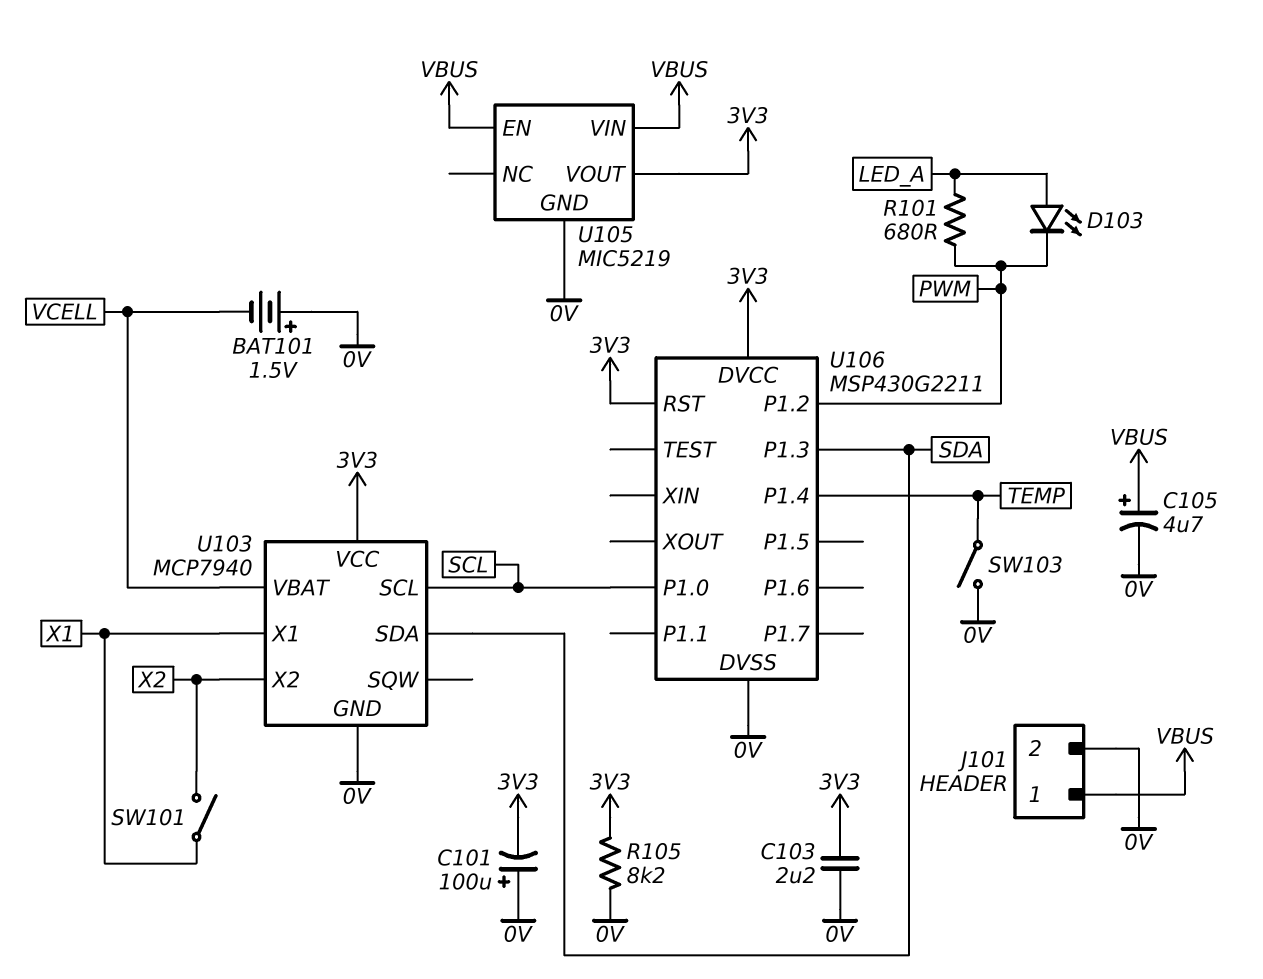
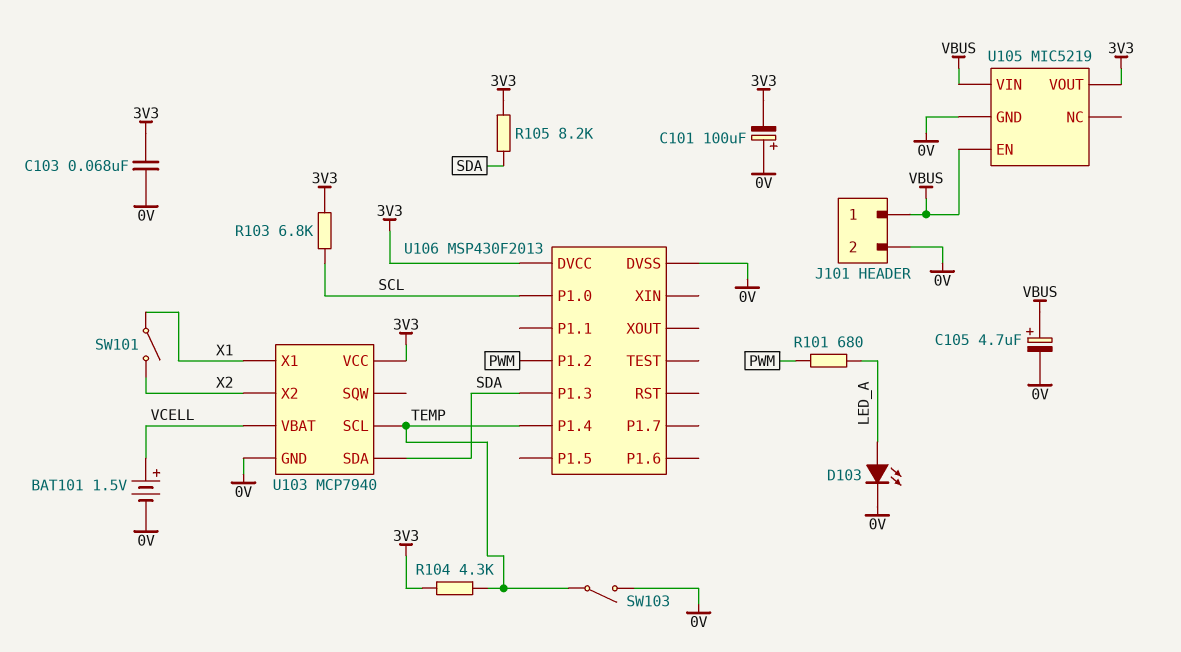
BAT101: 1.5V (plus 0V, minus VCELL) -> 1.5V (plus VCELL, minus 0V)
C103: 2.2uF (0V, 3V3) -> 68nF (0V, 3V3)
D103: LED (A LED_A, K PWM) -> LED (A LED_A, K 0V)
R103: none -> 6.8k (3V3, SCL)
R104: none -> 4.3k (3V3, TEMP)
R105: 8.2k (0V, 3V3) -> 8.2k (3V3, SDA)
U103 pin SCL: SCL -> TEMP
U106: MSP430G2211 -> MSP430F2013
U106 pin RST: 3V3 -> none

